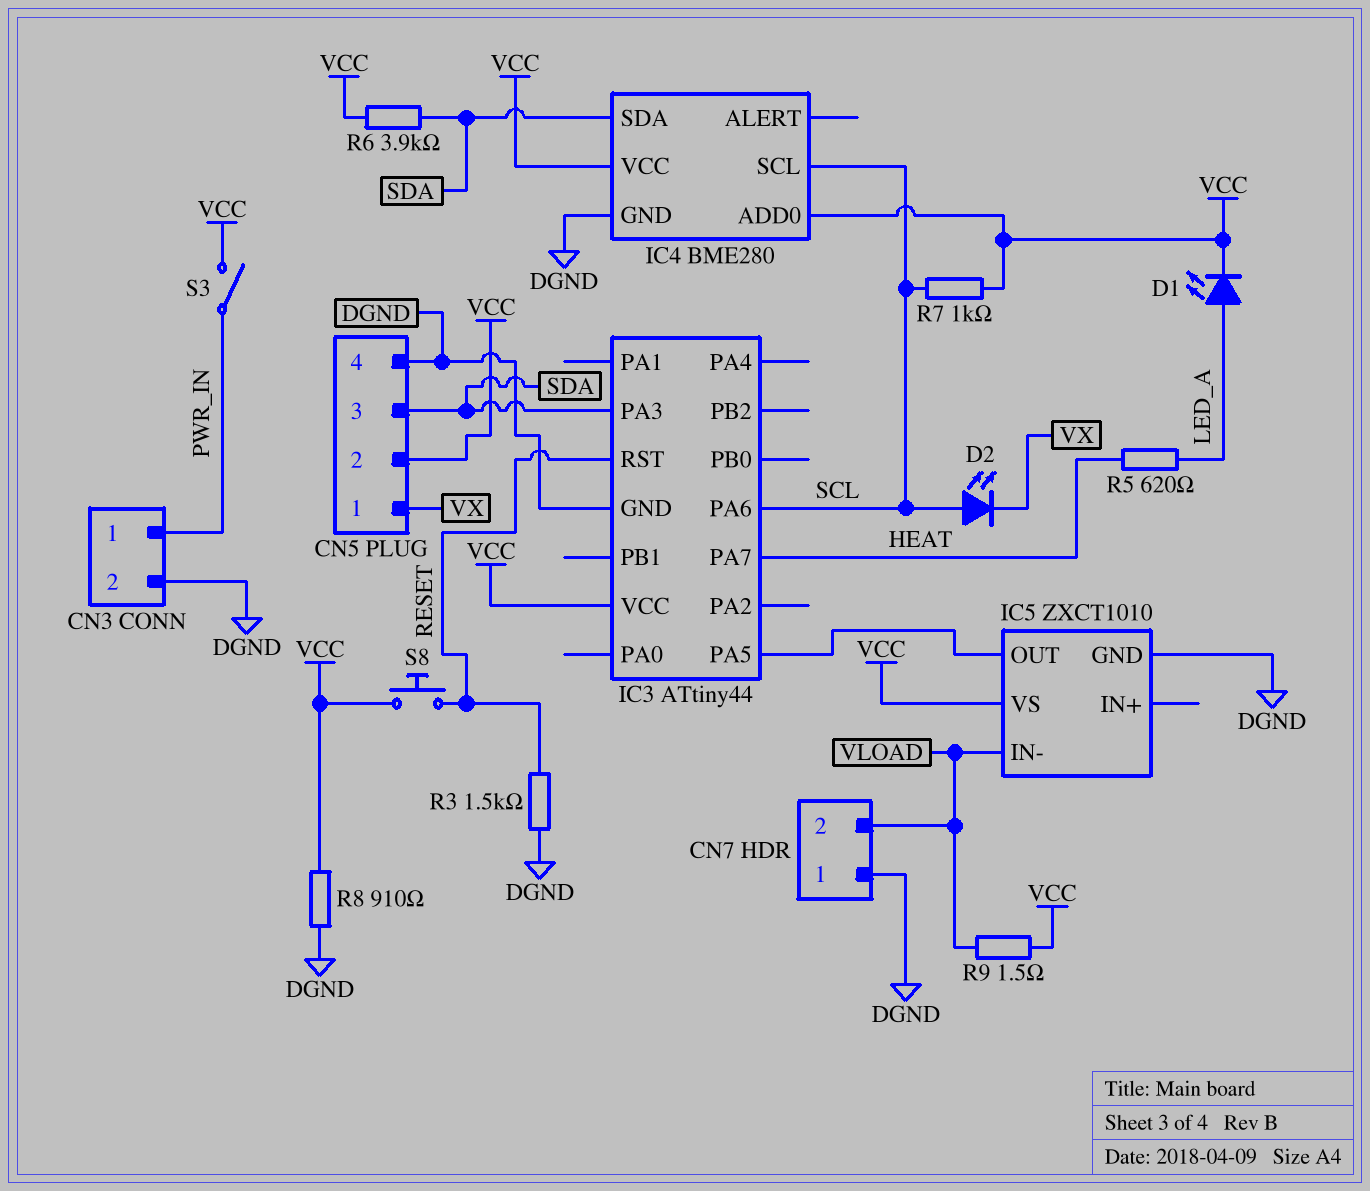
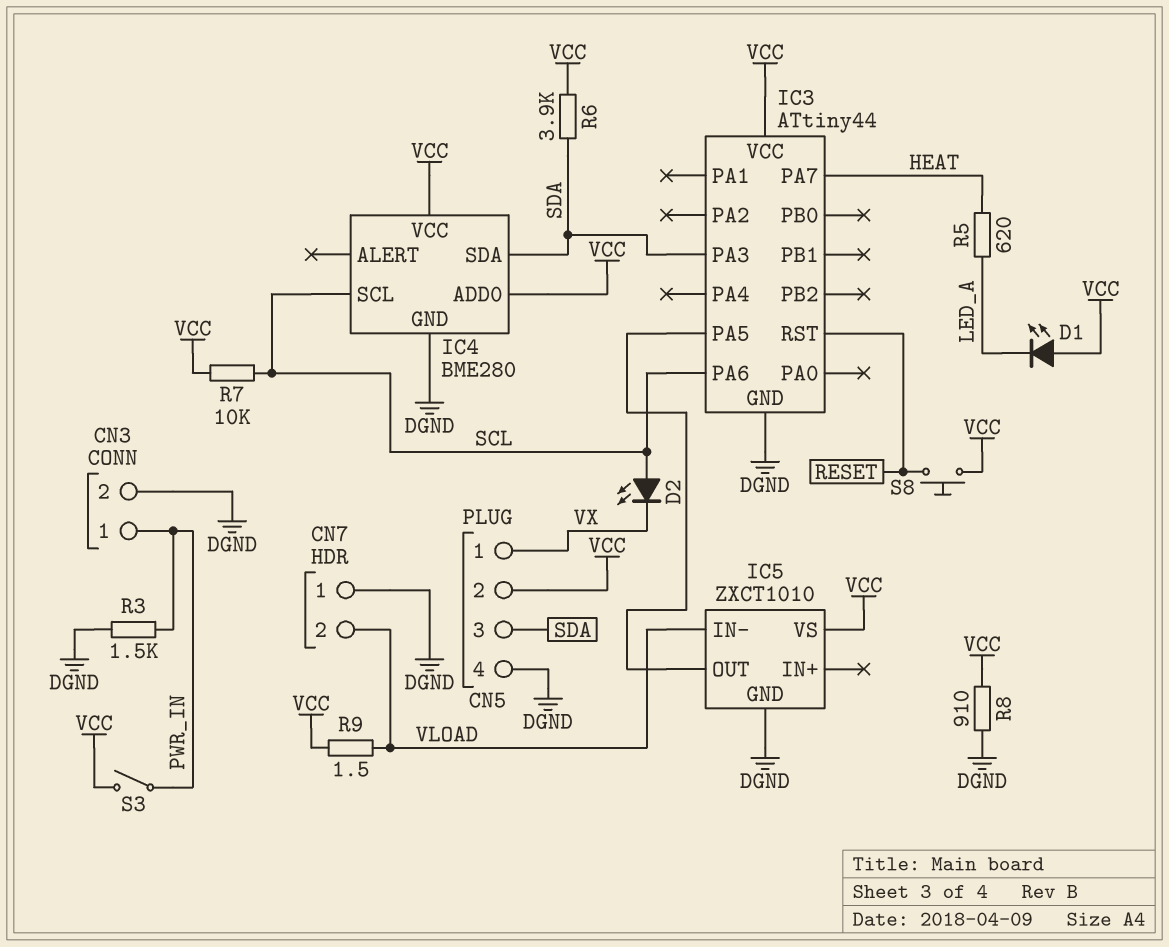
D1: LED (A LED_A, K VCC) -> LED (A VCC, K LED_A)
R3: 1.5k (DGND, RESET) -> 1.5k (DGND, PWR_IN)
R7: 1k (SCL, VCC) -> 10k (SCL, VCC)

